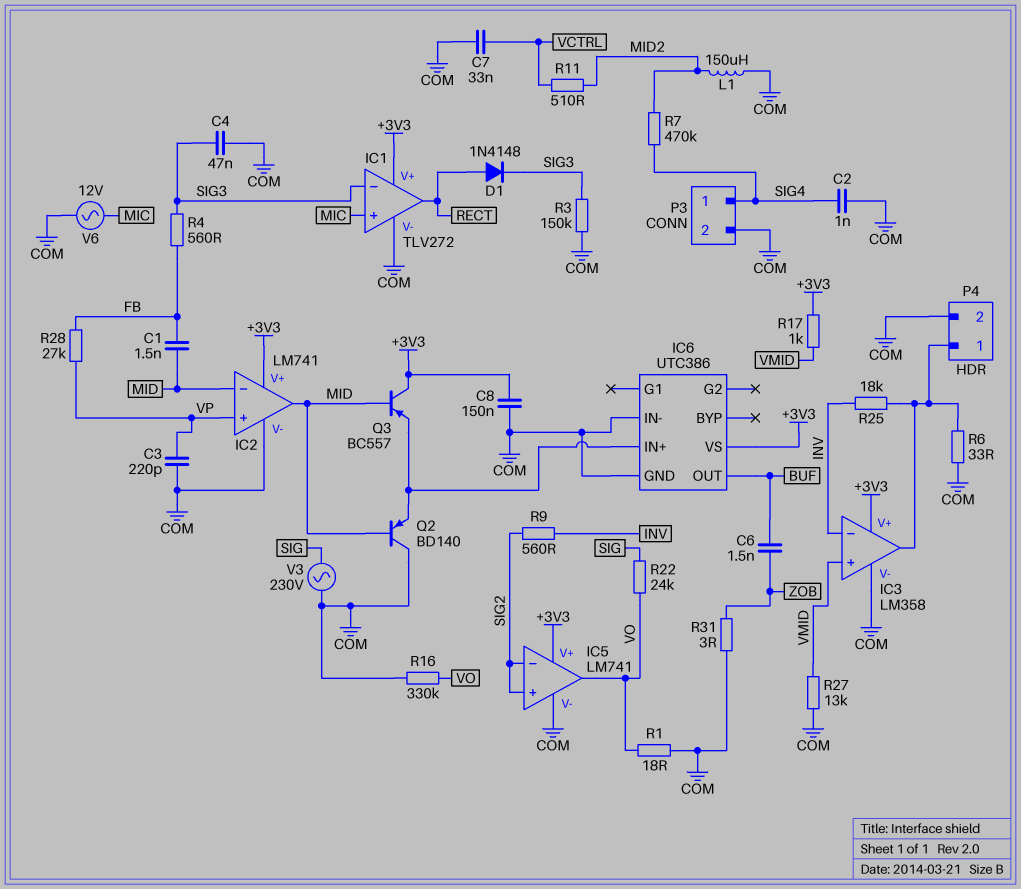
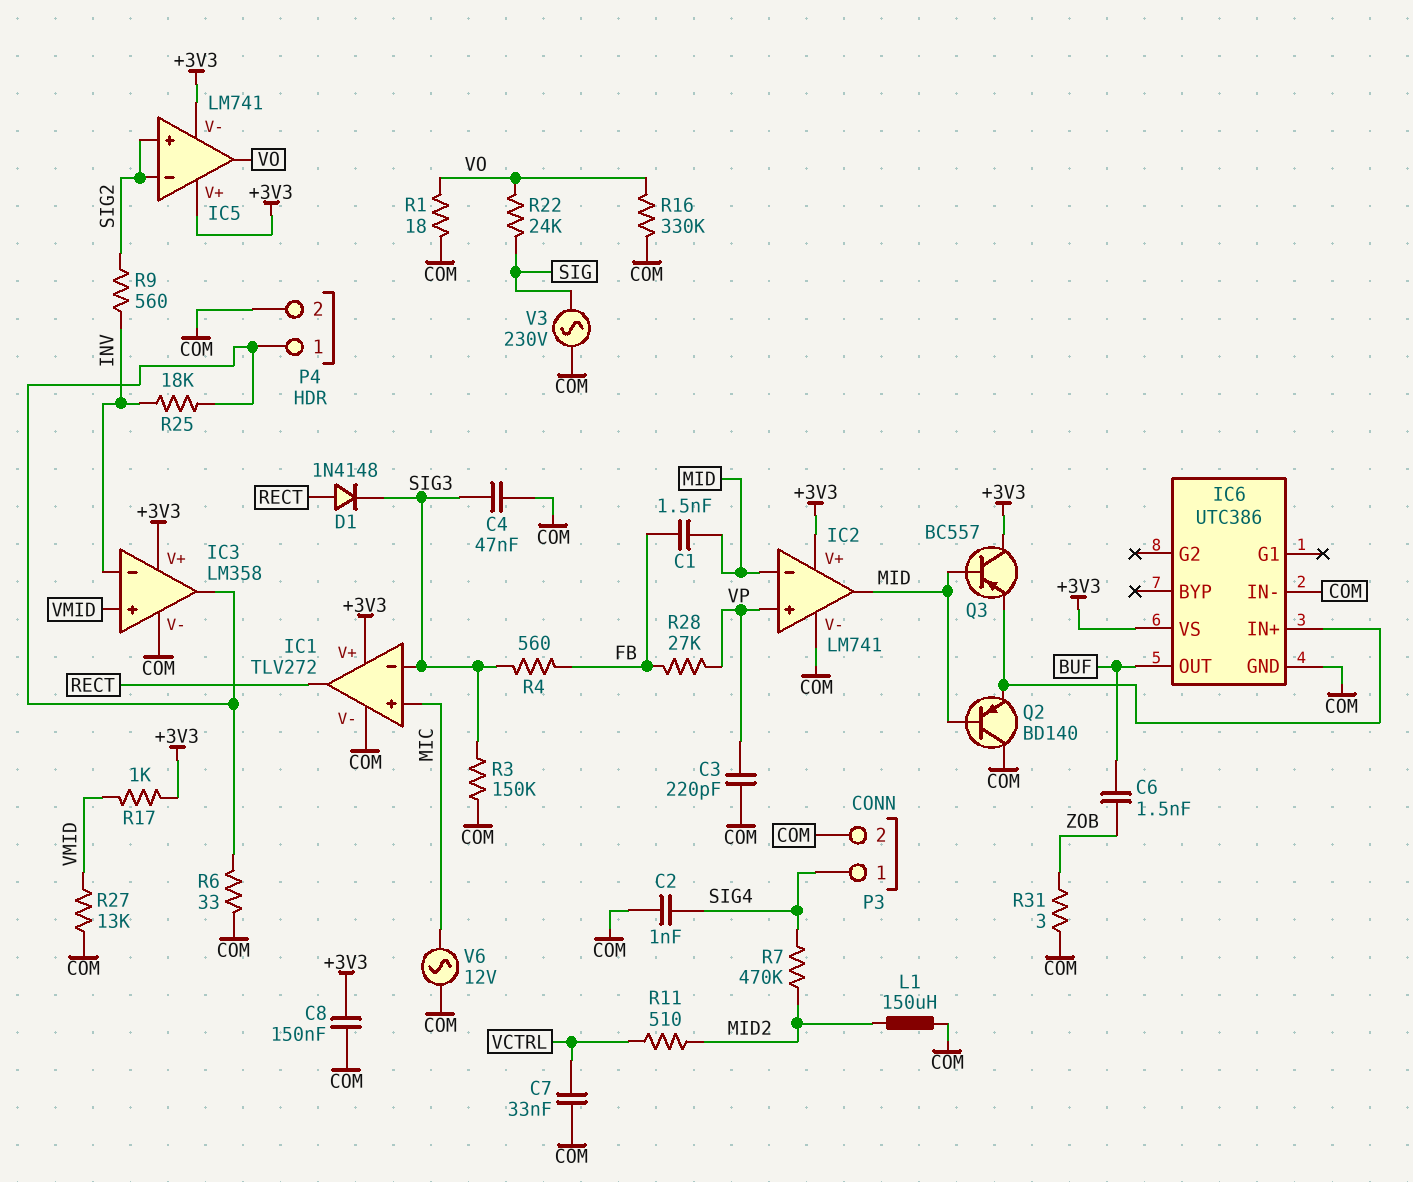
IC5 pin V-: COM -> +3V3

